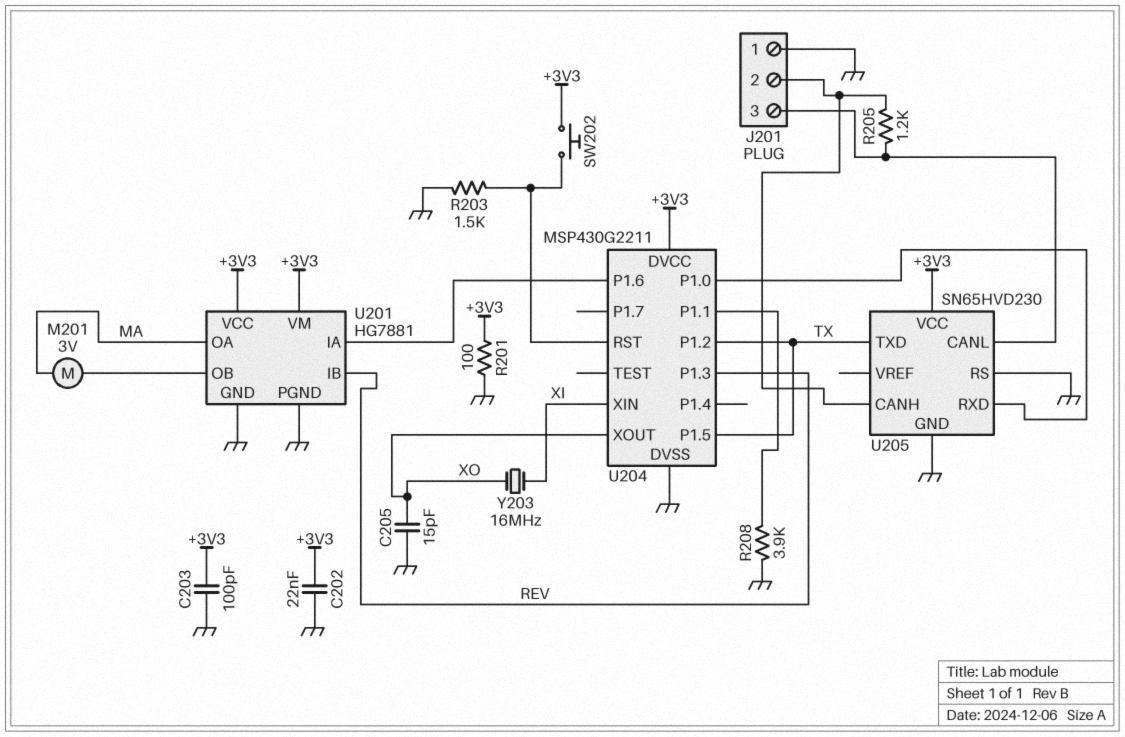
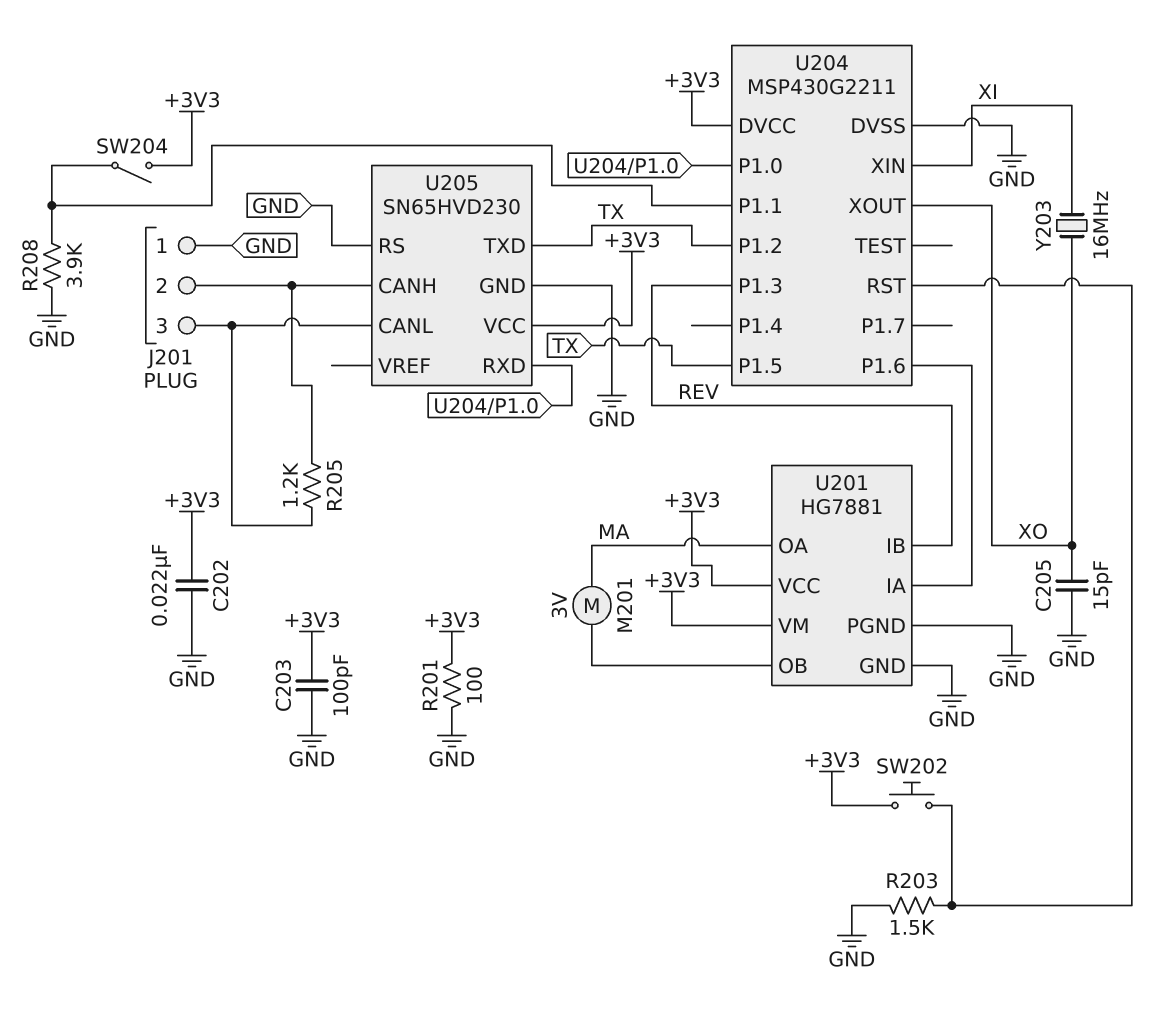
SW204: none -> switch (+3V3, U204/P1.1)

